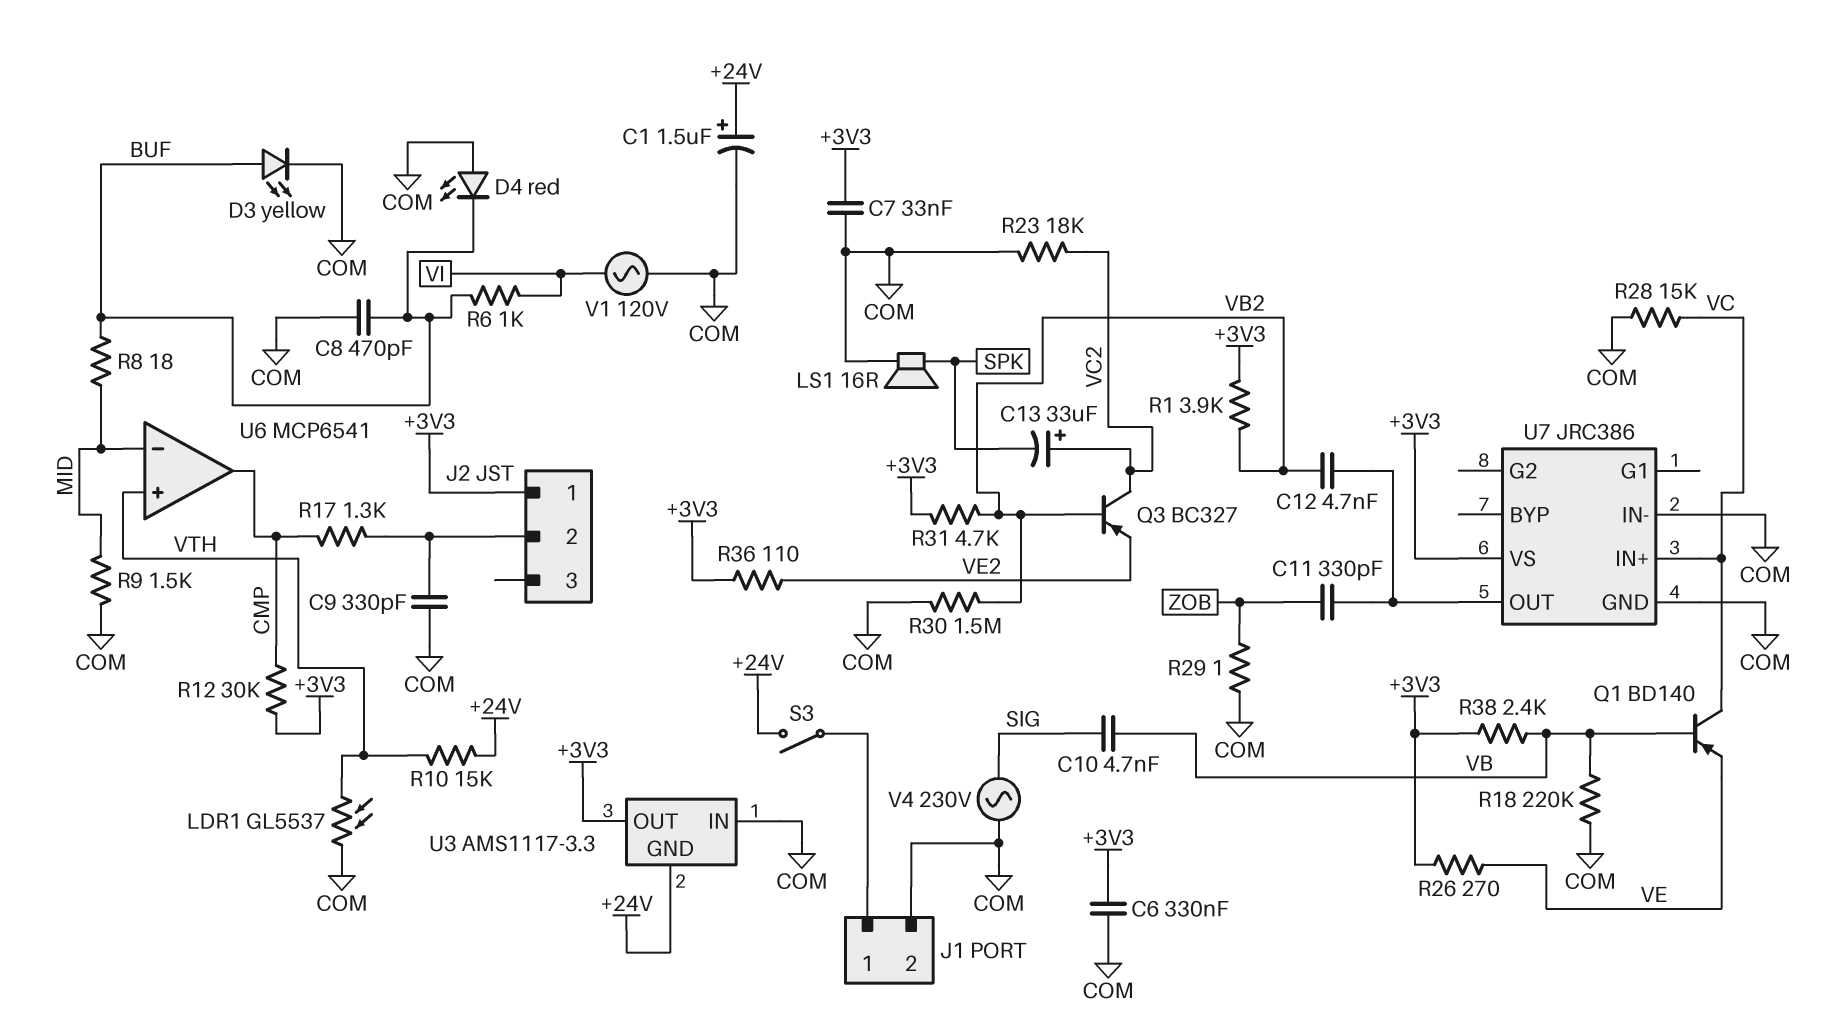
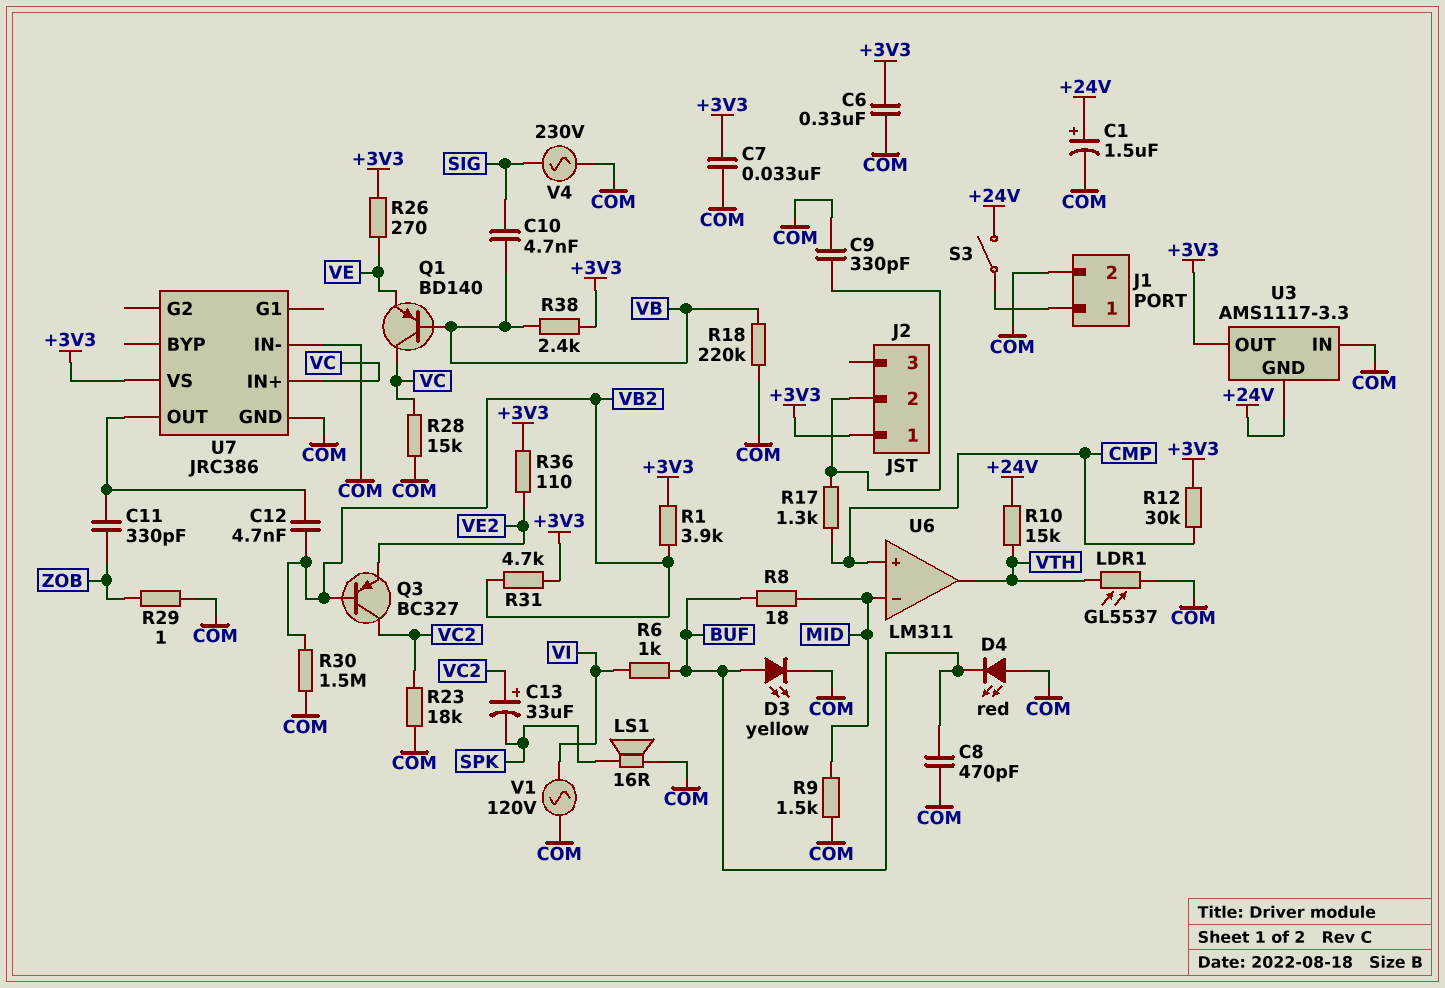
U6: MCP6541 -> LM311
U6 pin in+: VTH -> CMP
U6 pin out: CMP -> VTH

